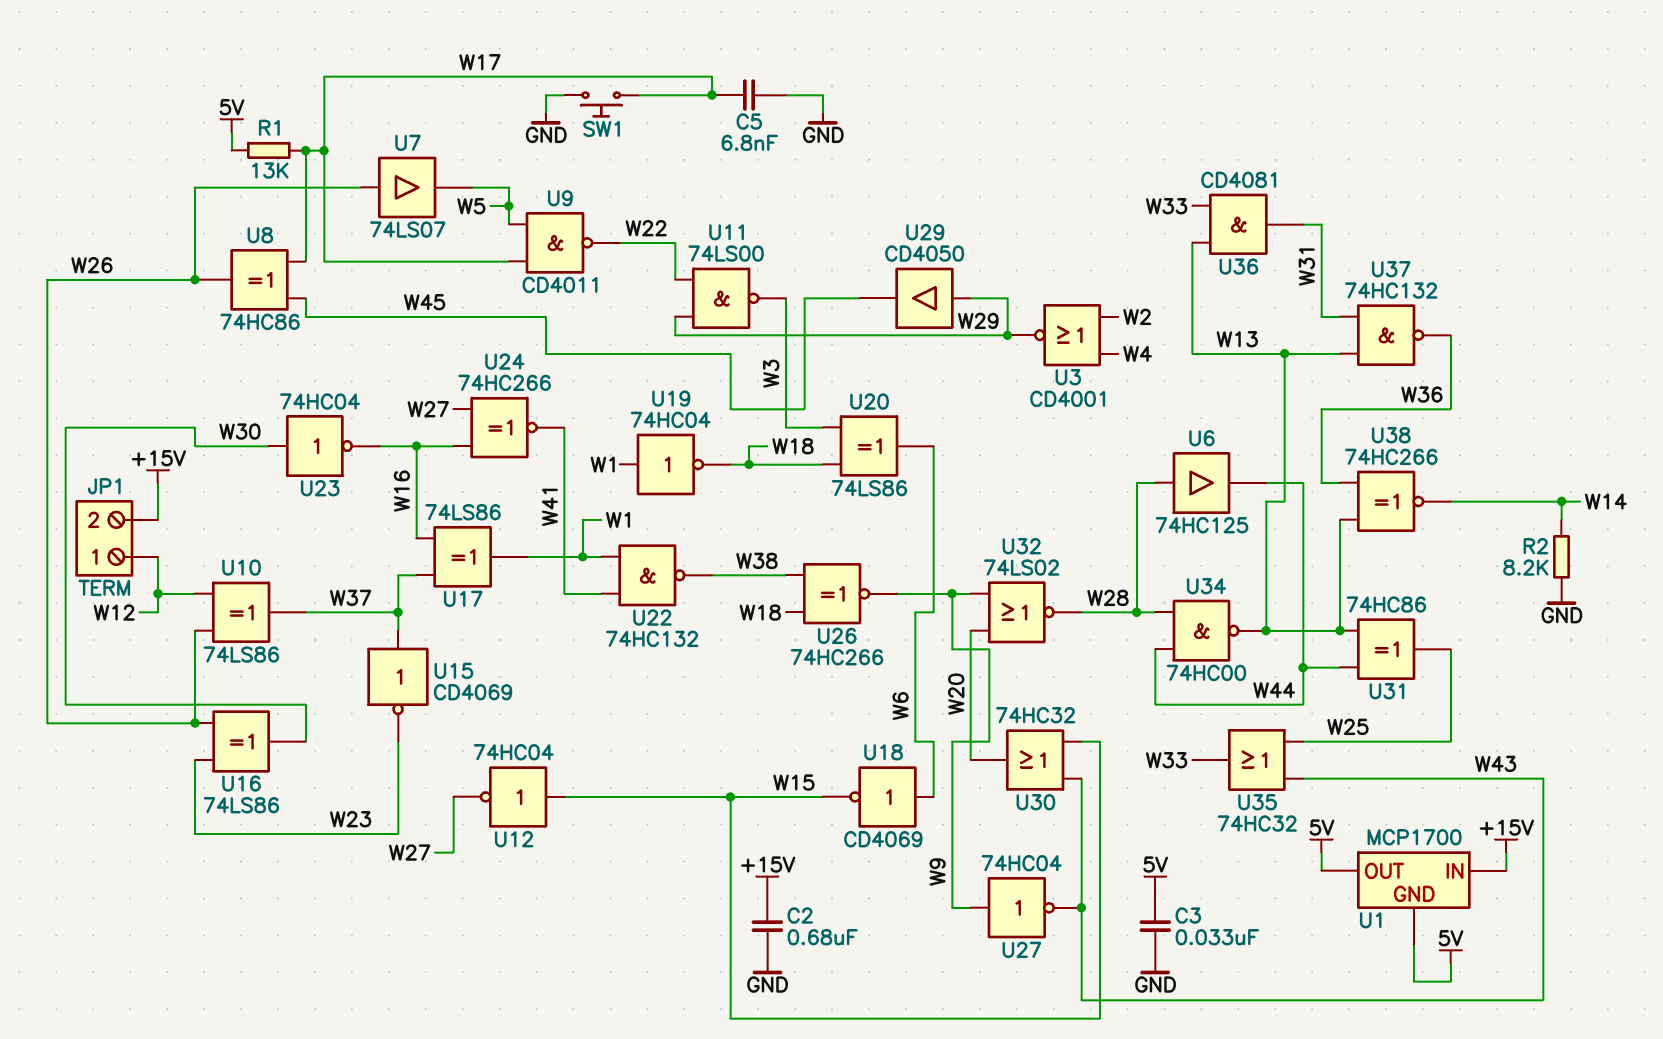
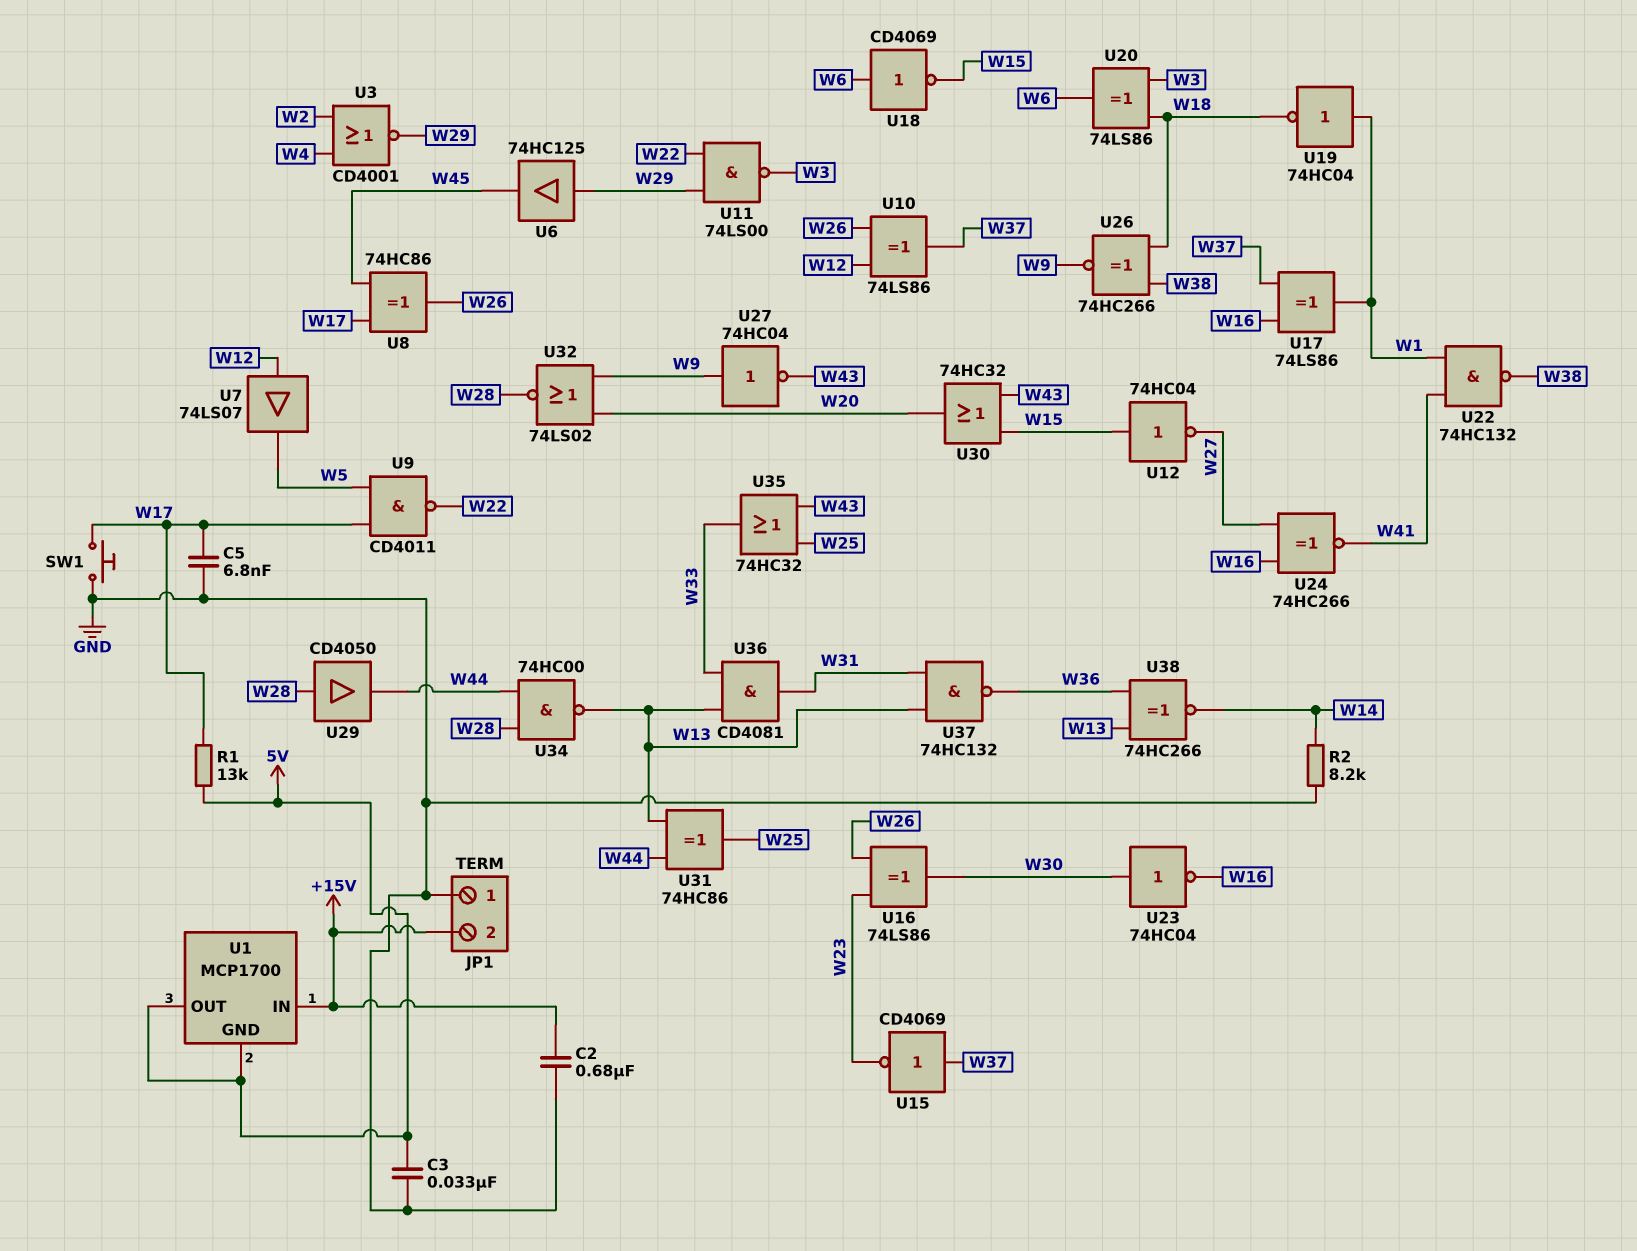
JP1 pin 1: W12 -> GND
U6: buffer 74HC125 (in W28, out W44) -> buffer 74HC125 (in W29, out W45)
U7: buffer 74LS07 (in W26, out W5) -> buffer 74LS07 (in W12, out W5)
U29: buffer CD4050 (in W29, out W45) -> buffer CD4050 (in W28, out W44)

